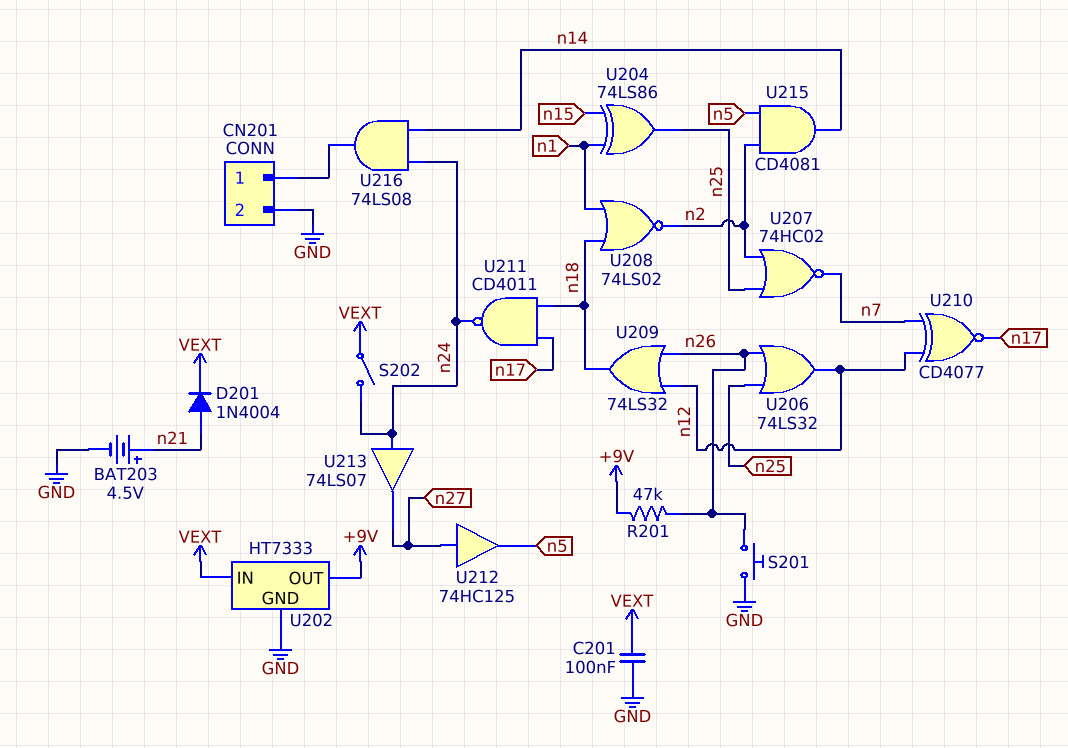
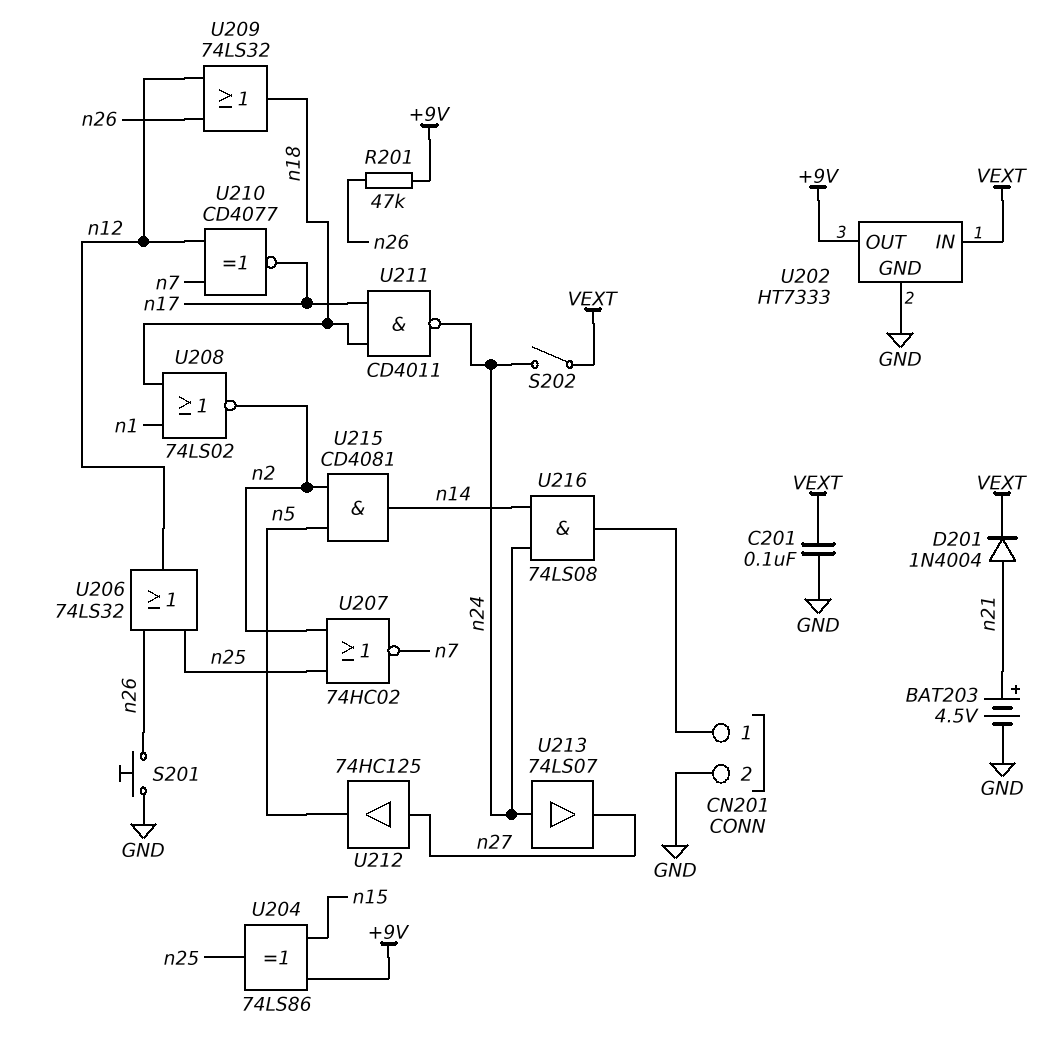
U204: XOR 74LS86 (in n1, in n15, out n25) -> XOR 74LS86 (in +9V, in n15, out n25)

